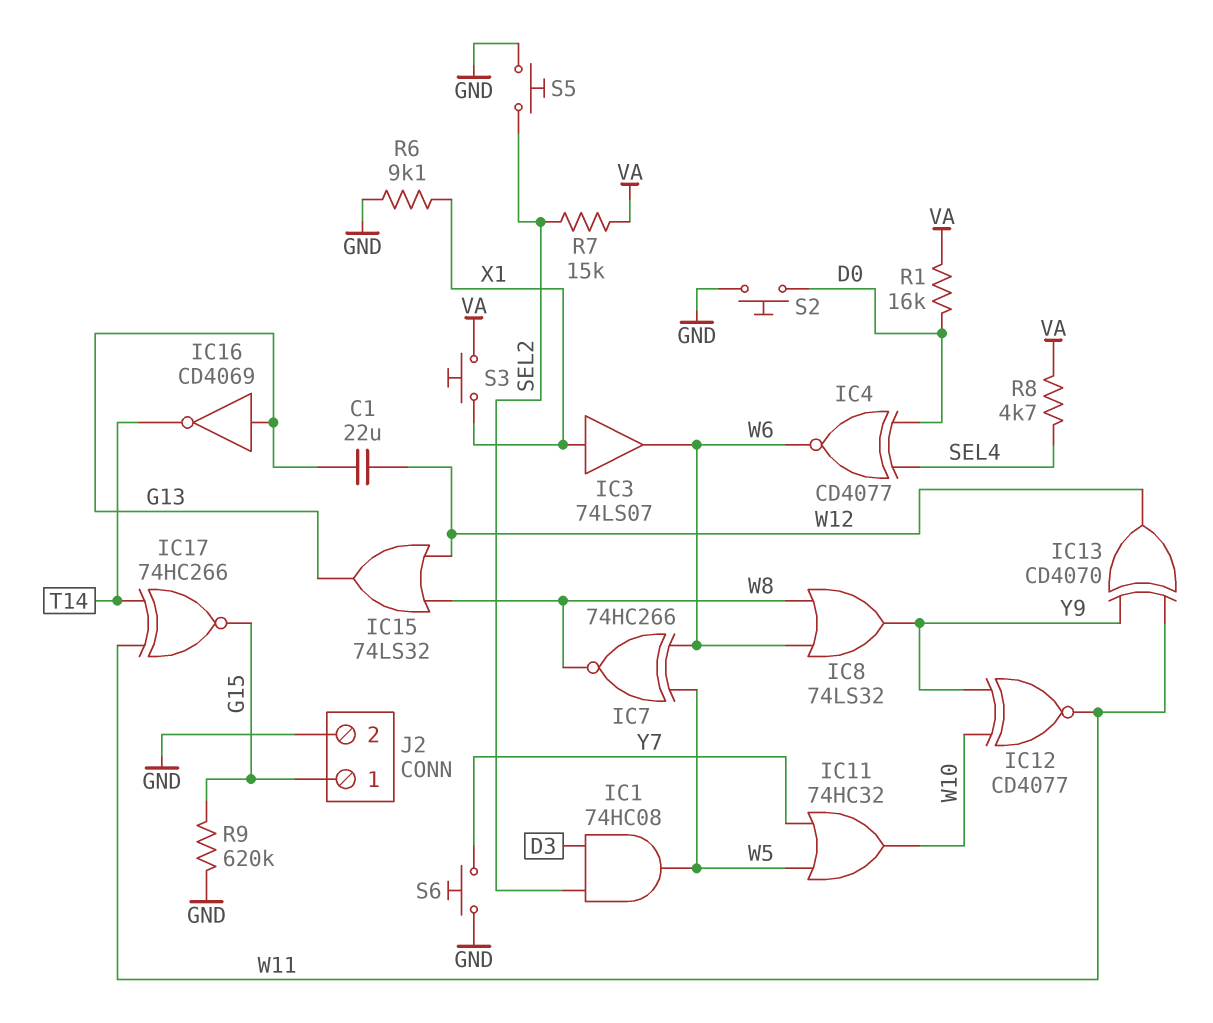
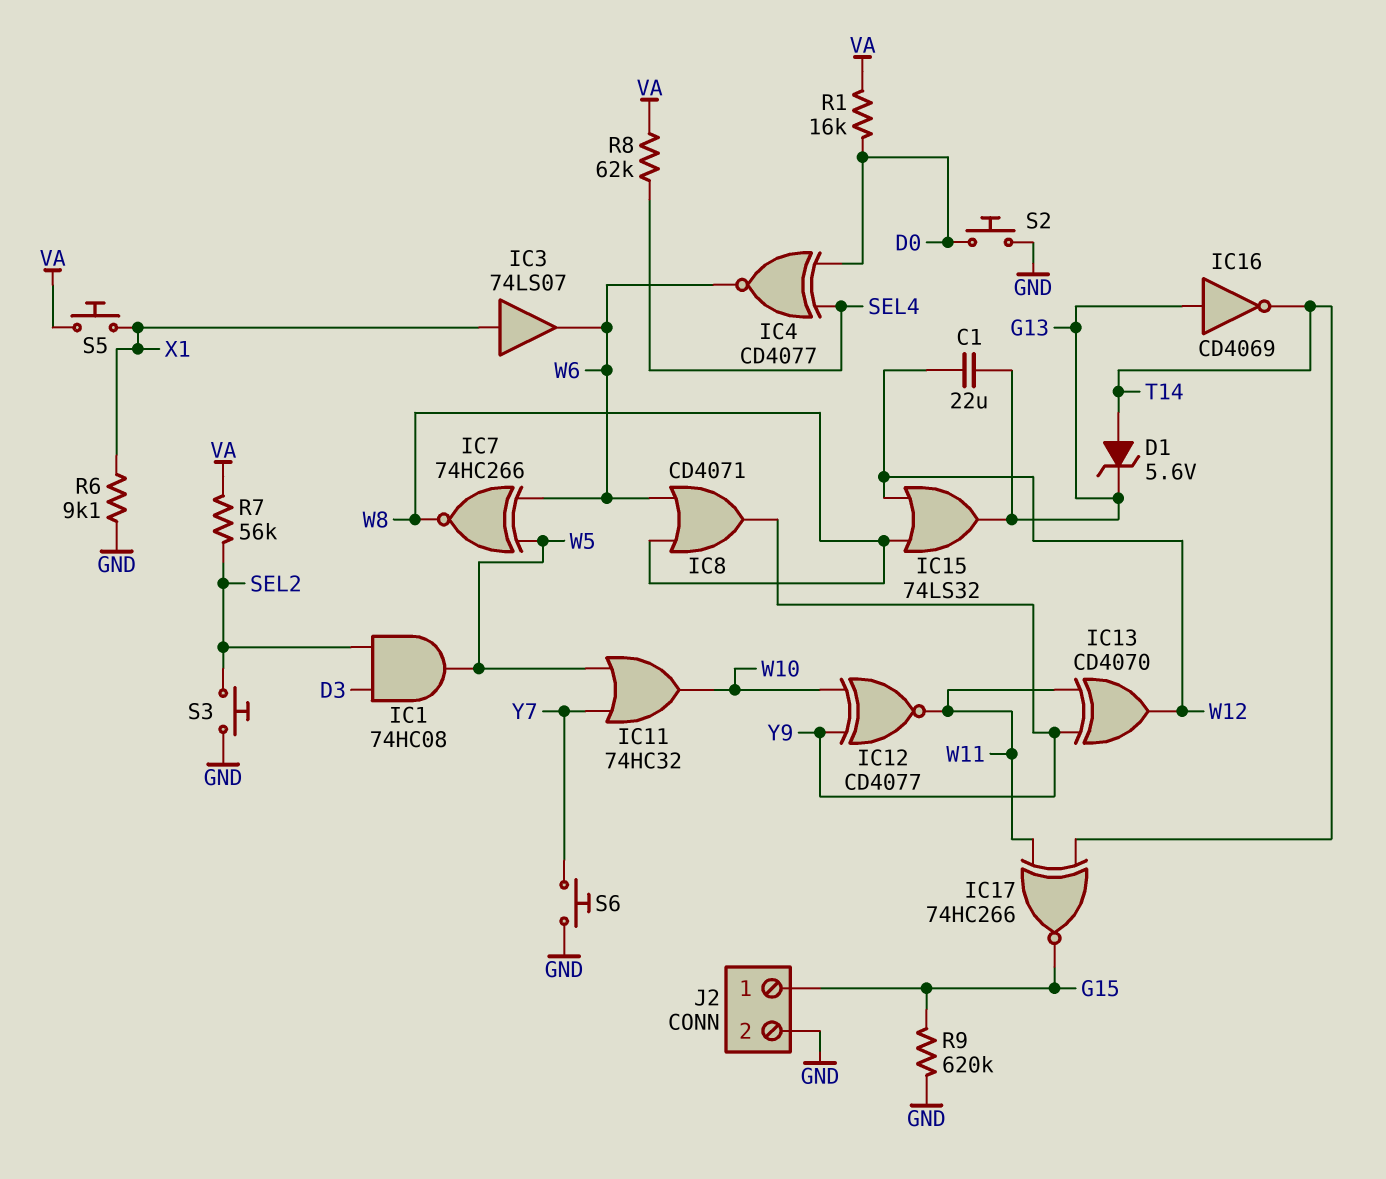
D1: none -> zener 5.6V (A T14, K G13)
IC8: OR 74LS32 (in W6, in W8, out Y9) -> OR CD4071 (in W6, in W8, out Y9)
R7: 15k (SEL2, VA) -> 56k (SEL2, VA)
R8: 4.7k (SEL4, VA) -> 62k (SEL4, VA)
S3: button (VA, X1) -> button (GND, SEL2)
S5: button (GND, SEL2) -> button (VA, X1)

